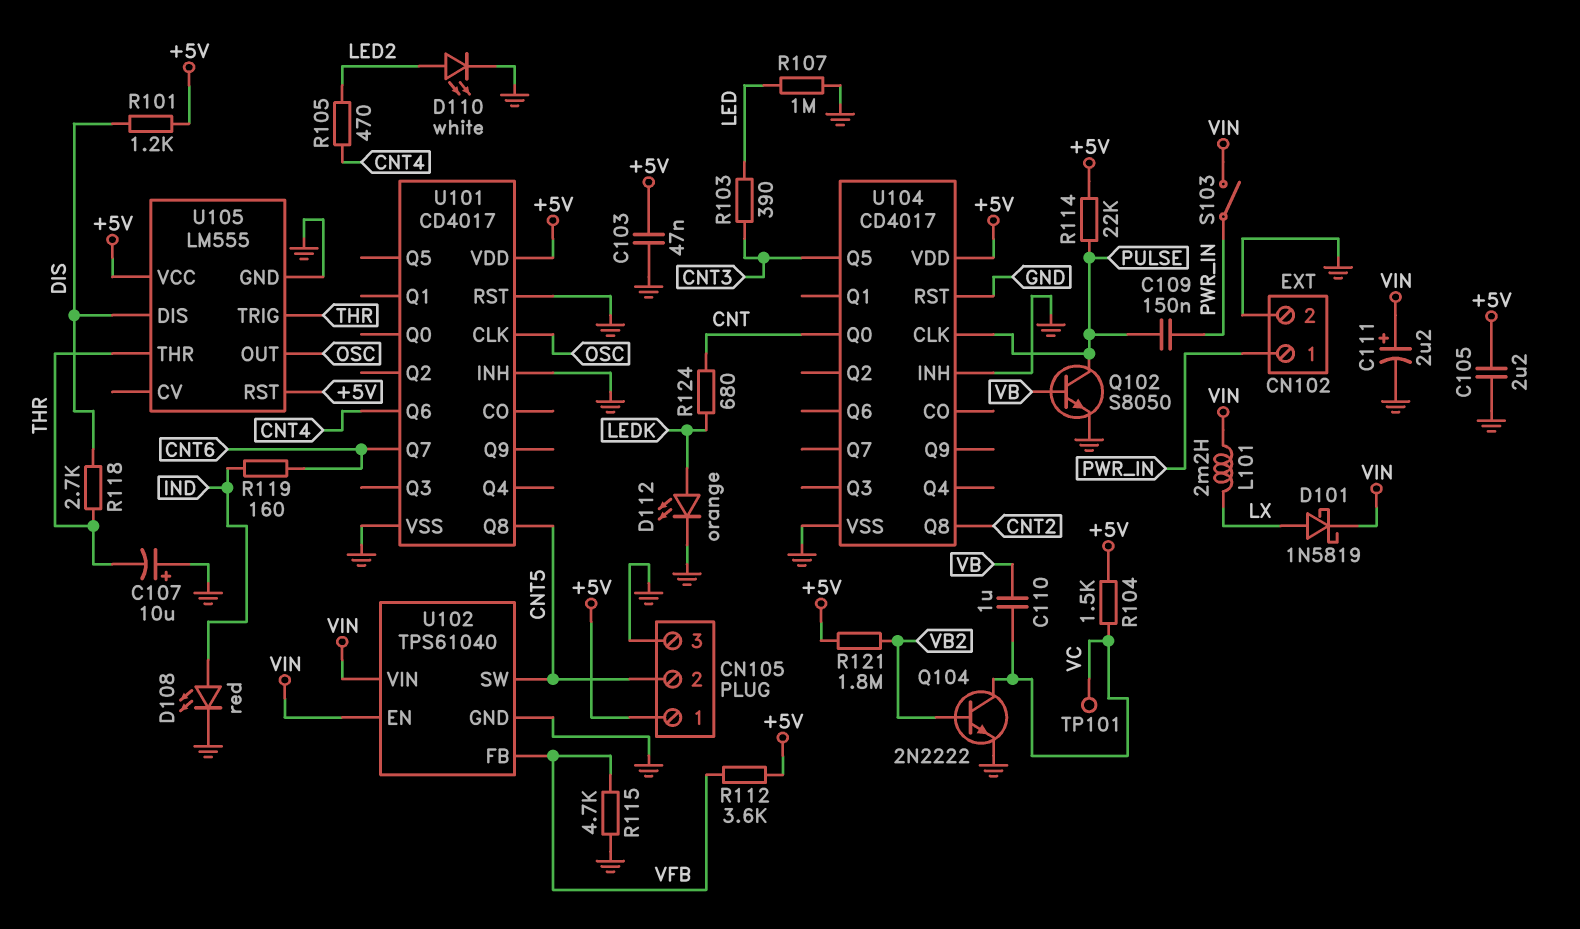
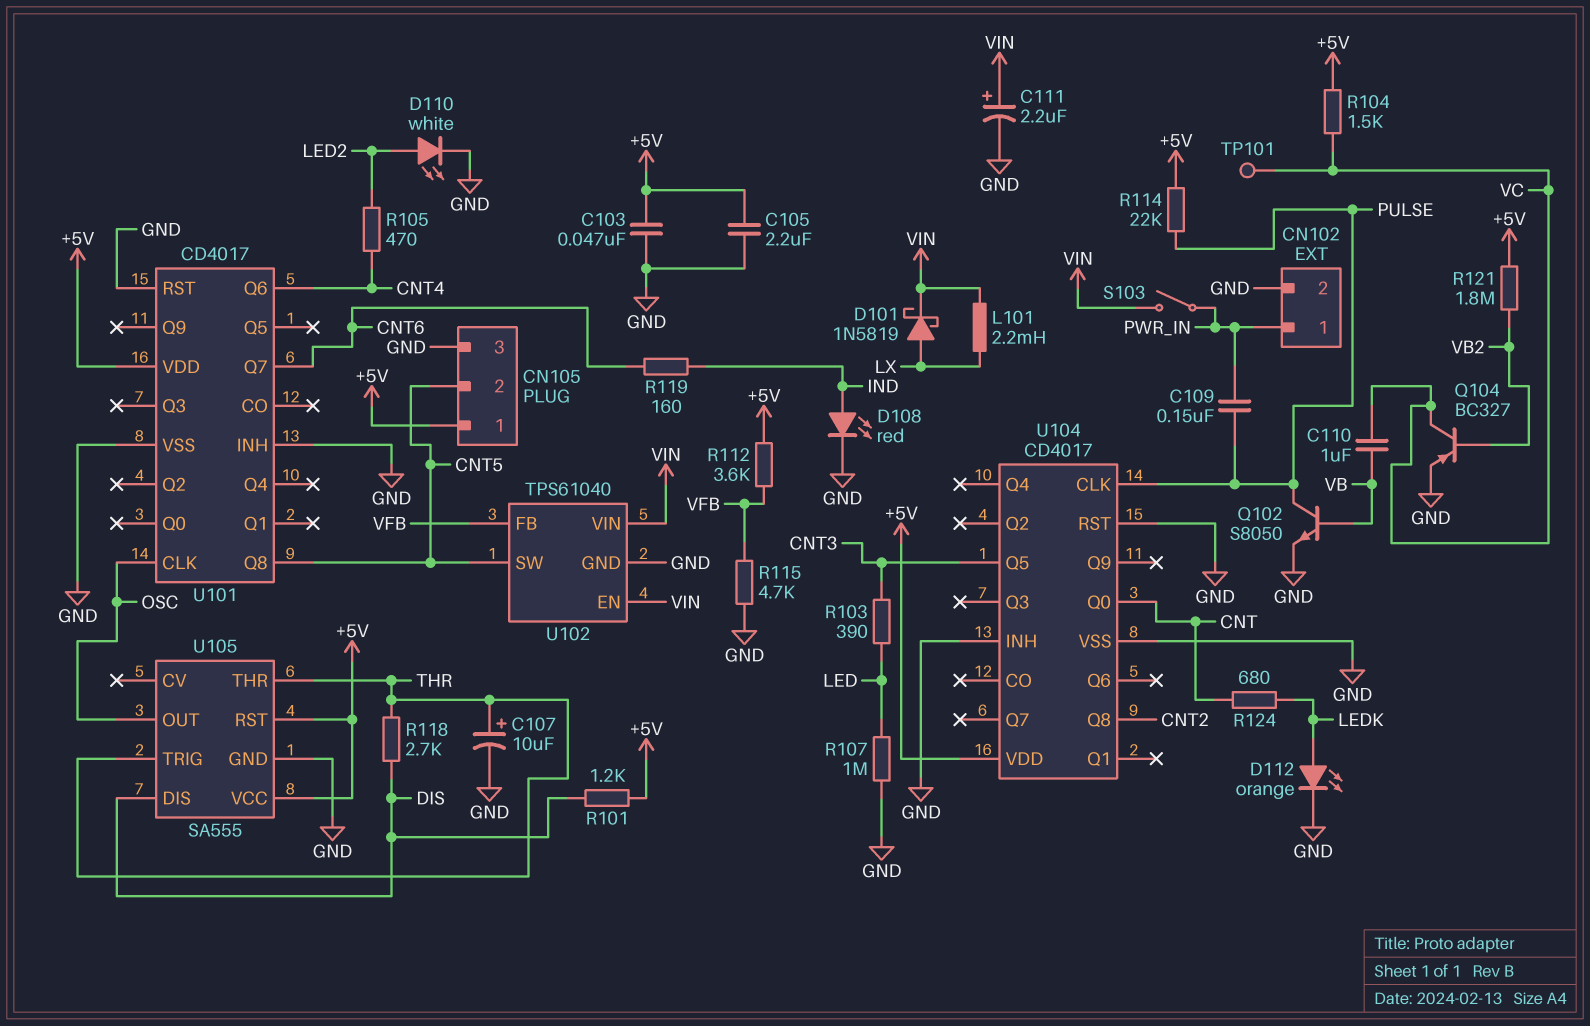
C107: 10uF (plus GND, minus THR) -> 10uF (plus THR, minus GND)
Q104: NPN 2N2222 (B VB2, C VC, E GND) -> PNP BC327 (B VB2, C VC, E GND)
U105: LM555 -> SA555

